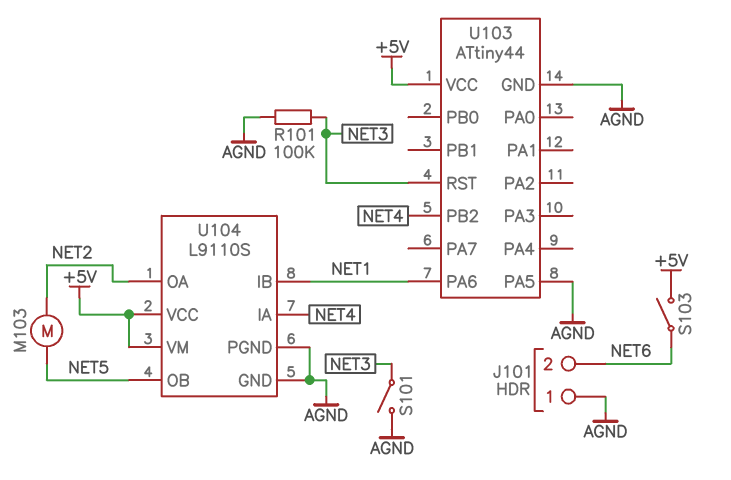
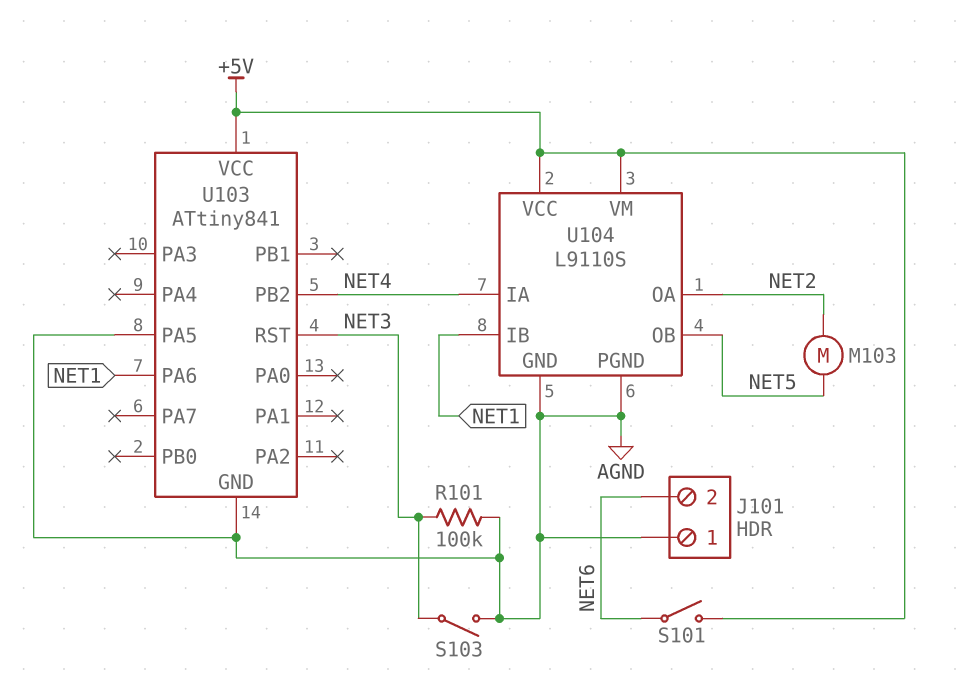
S101: switch (AGND, NET3) -> switch (+5V, NET6)
S103: switch (+5V, NET6) -> switch (AGND, NET3)
U103: ATtiny44 -> ATtiny841

